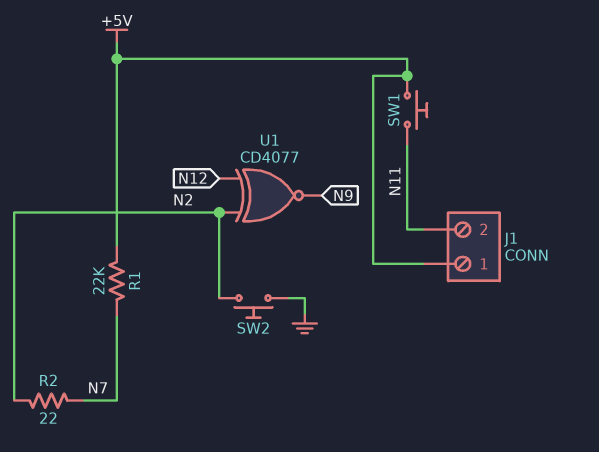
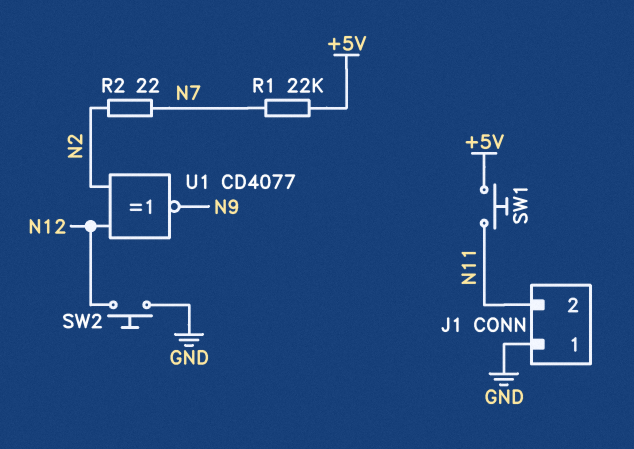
J1 pin 1: +5V -> GND
SW2: button (GND, N2) -> button (GND, N12)

